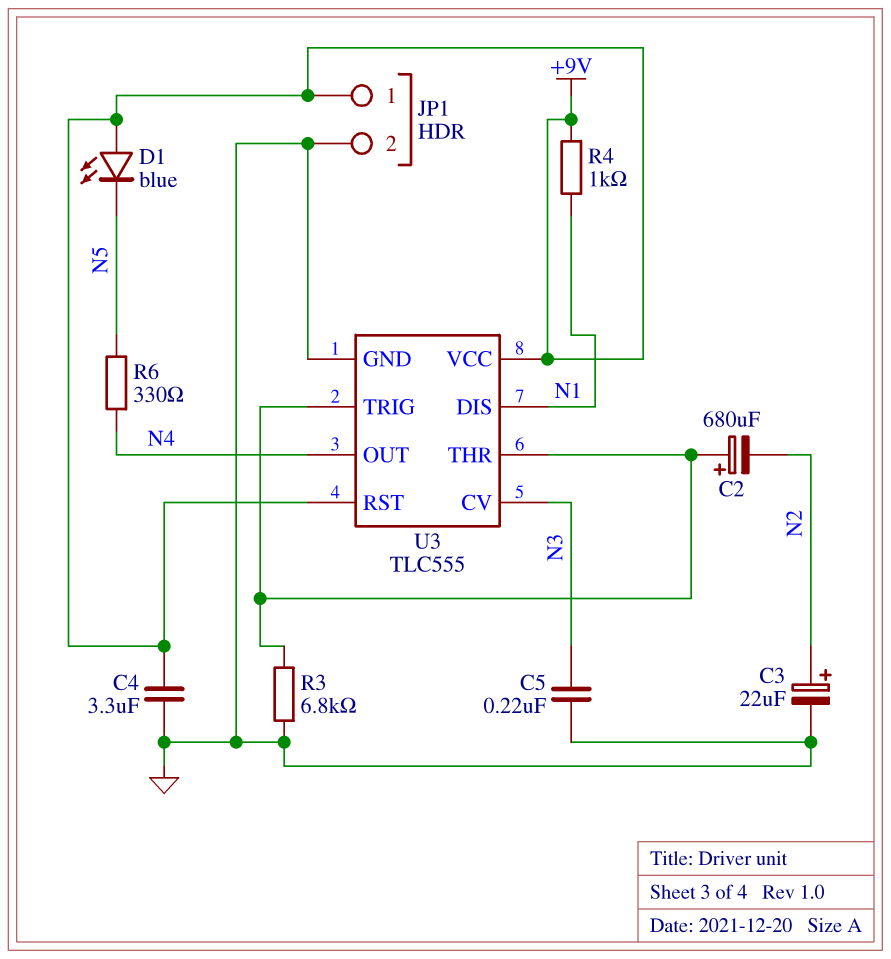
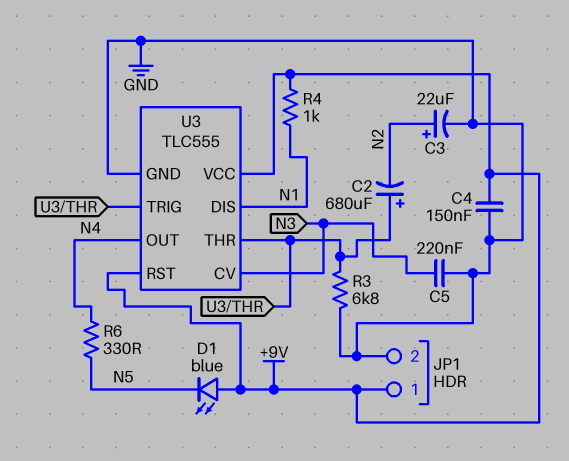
C4: 3.3uF (+9V, GND) -> 150nF (+9V, GND)

